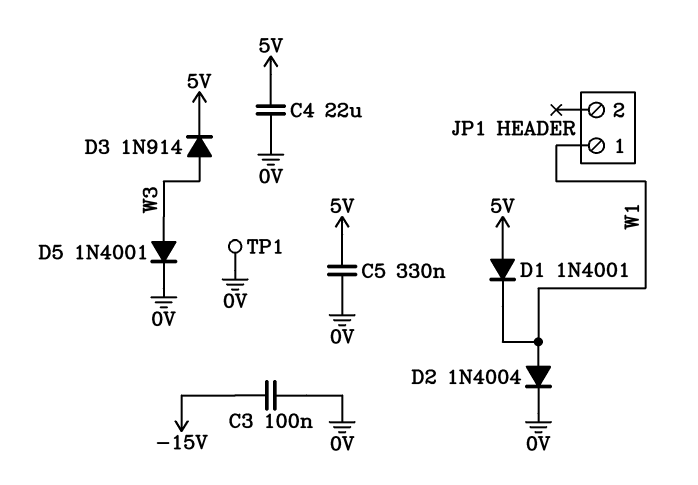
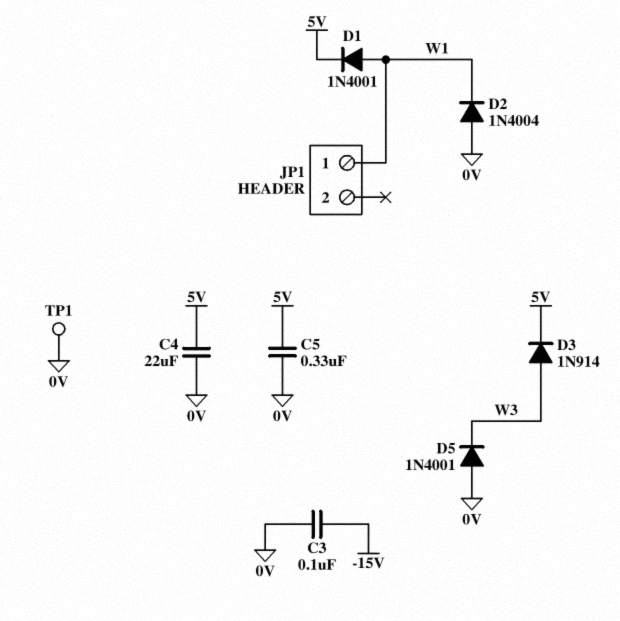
D1: diode 1N4001 (A 5V, K W1) -> diode 1N4001 (A W1, K 5V)
D2: diode 1N4004 (A W1, K 0V) -> diode 1N4004 (A 0V, K W1)
D5: diode 1N4001 (A W3, K 0V) -> diode 1N4001 (A 0V, K W3)

